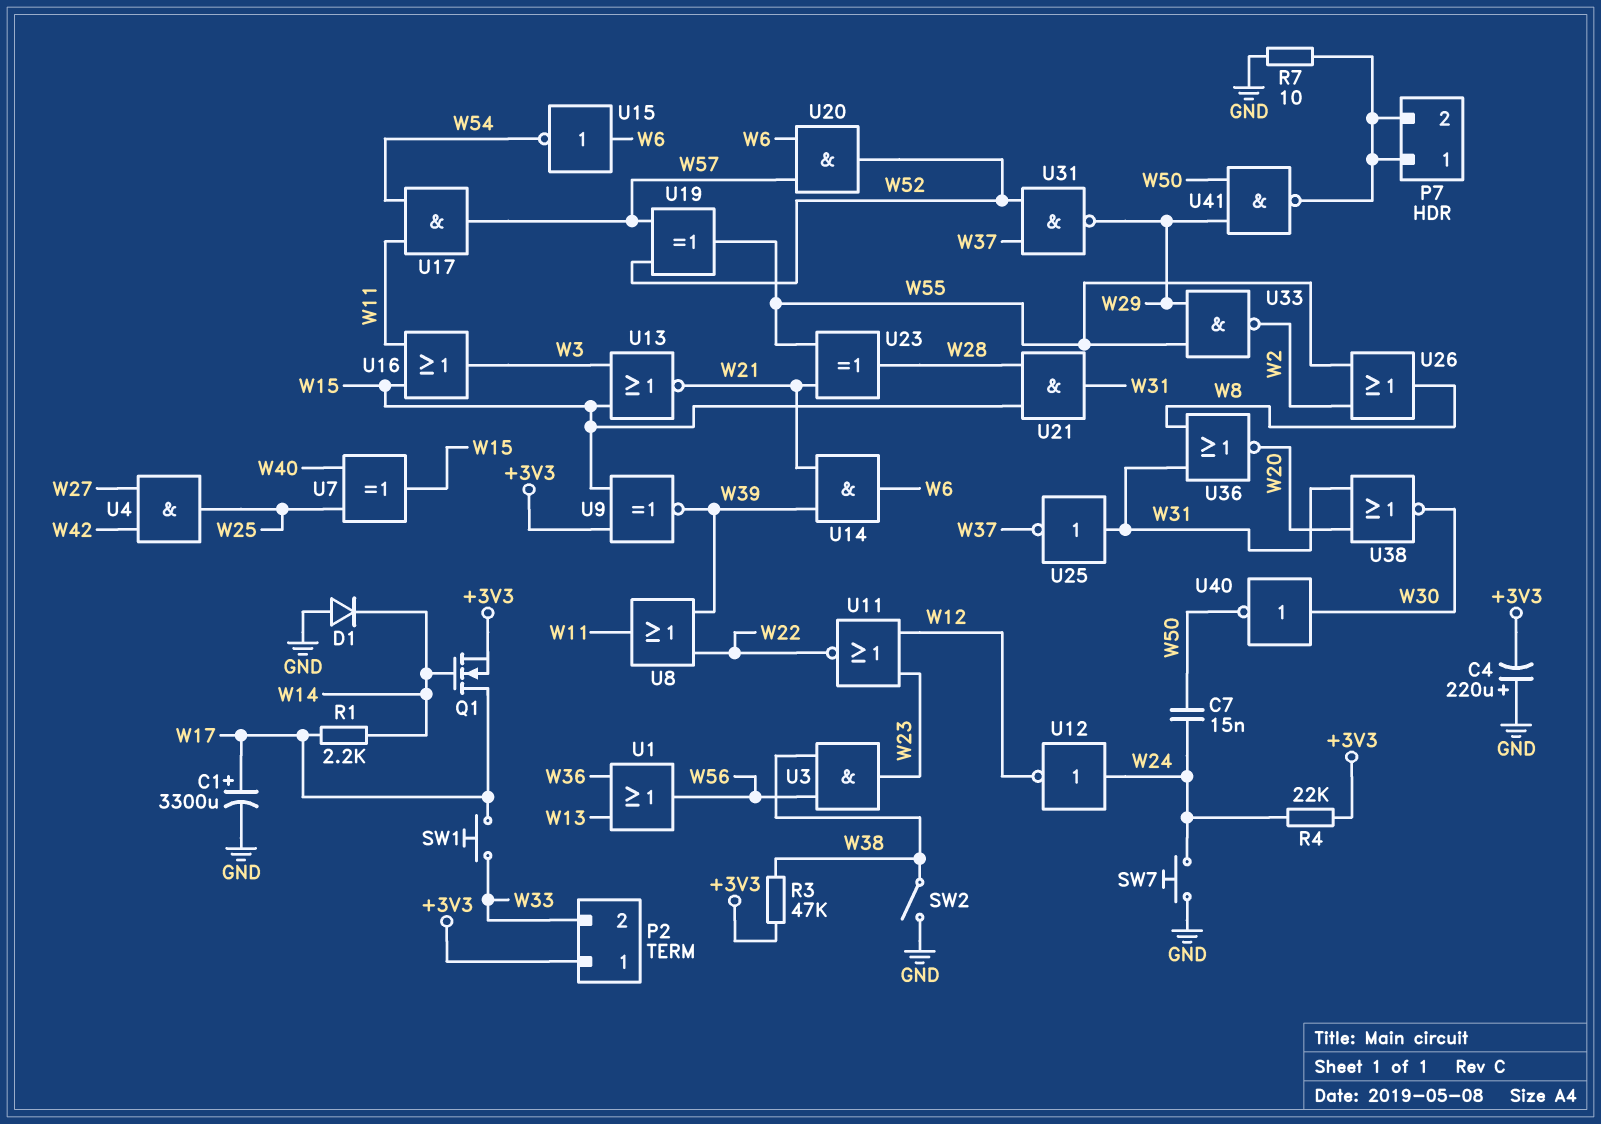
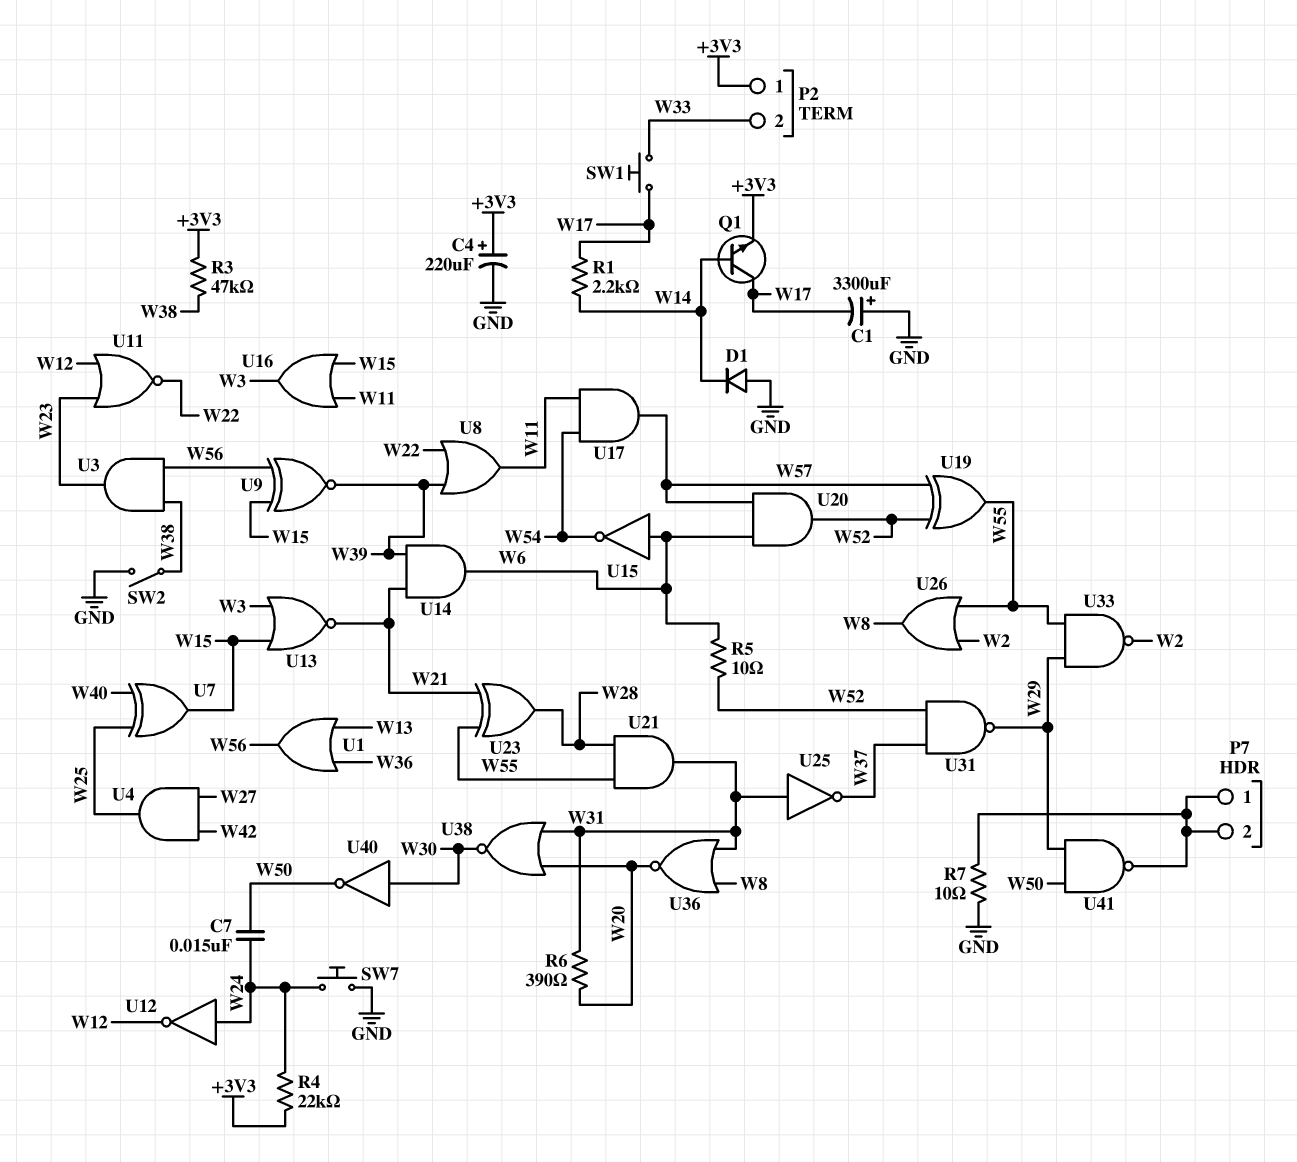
C1: 3300uF (plus W17, minus GND) -> 3300uF (plus GND, minus W17)
C4: 220uF (plus GND, minus +3V3) -> 220uF (plus +3V3, minus GND)
Q1: NMOS (G W14, D W17, S +3V3) -> NPN (B W14, C W17, E +3V3)
R5: none -> 10 (W6, W52)
R6: none -> 390 (W20, W31)
U9: XNOR (in +3V3, in W15, out W39) -> XNOR (in W15, in W56, out W39)
U21: AND (in W15, in W28, out W31) -> AND (in W28, in W55, out W31)

